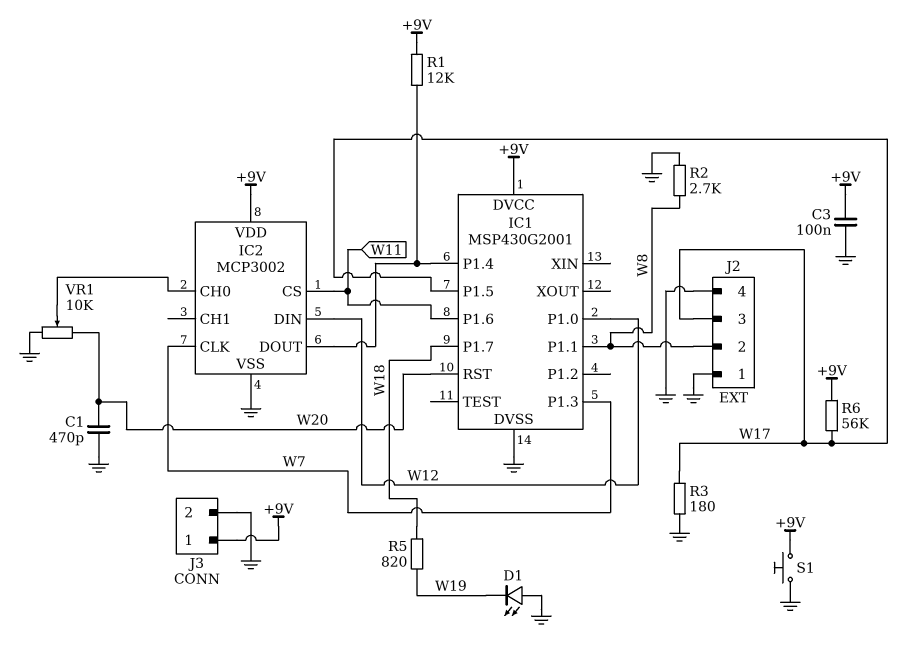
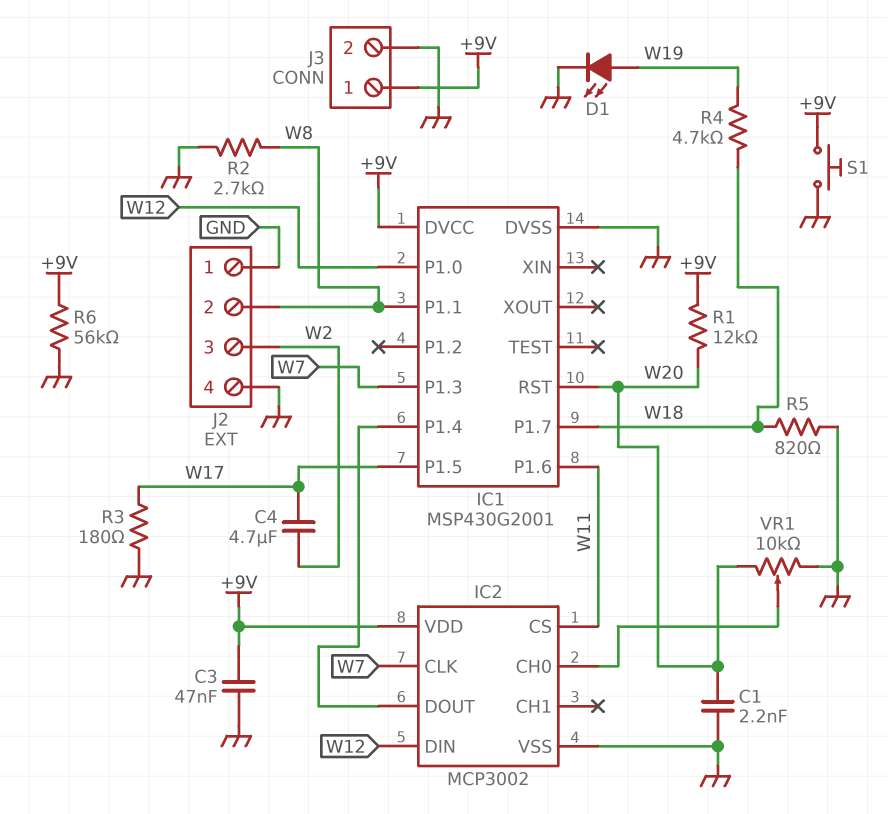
C1: 470pF (GND, W20) -> 2.2nF (GND, W20)
C3: 100nF (+9V, GND) -> 47nF (+9V, GND)
C4: none -> 4.7uF (W2, W17)
D1: LED (A GND, K W19) -> LED (A W19, K GND)
J2 pin 3: W17 -> W2
R1: 12k (+9V, IC1/P1.4) -> 12k (+9V, W20)
R4: none -> 4.7k (W18, W19)
R5: 820 (W18, W19) -> 820 (GND, W18)
R6: 56k (+9V, W17) -> 56k (+9V, GND)

